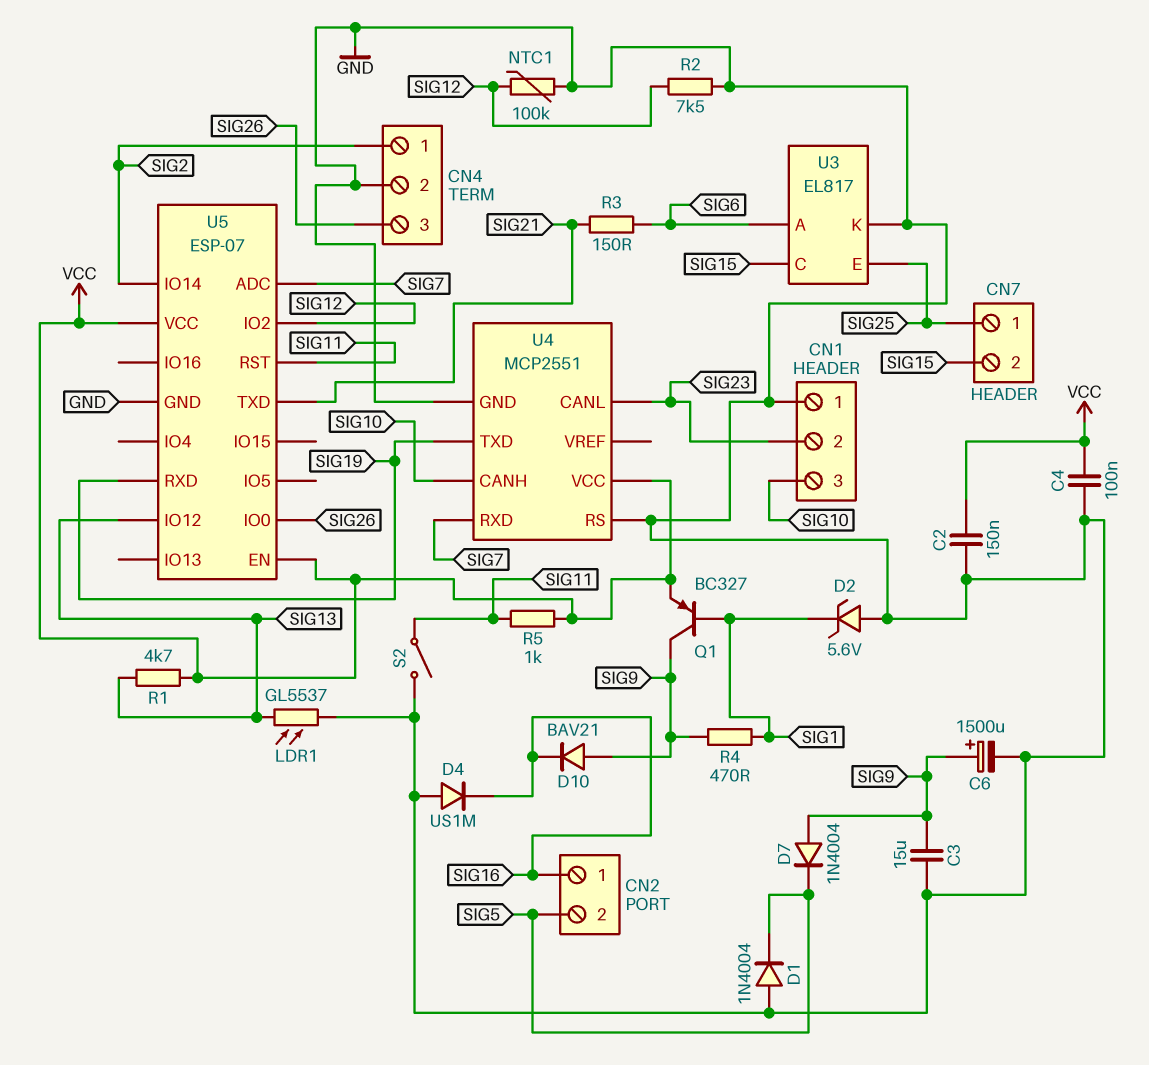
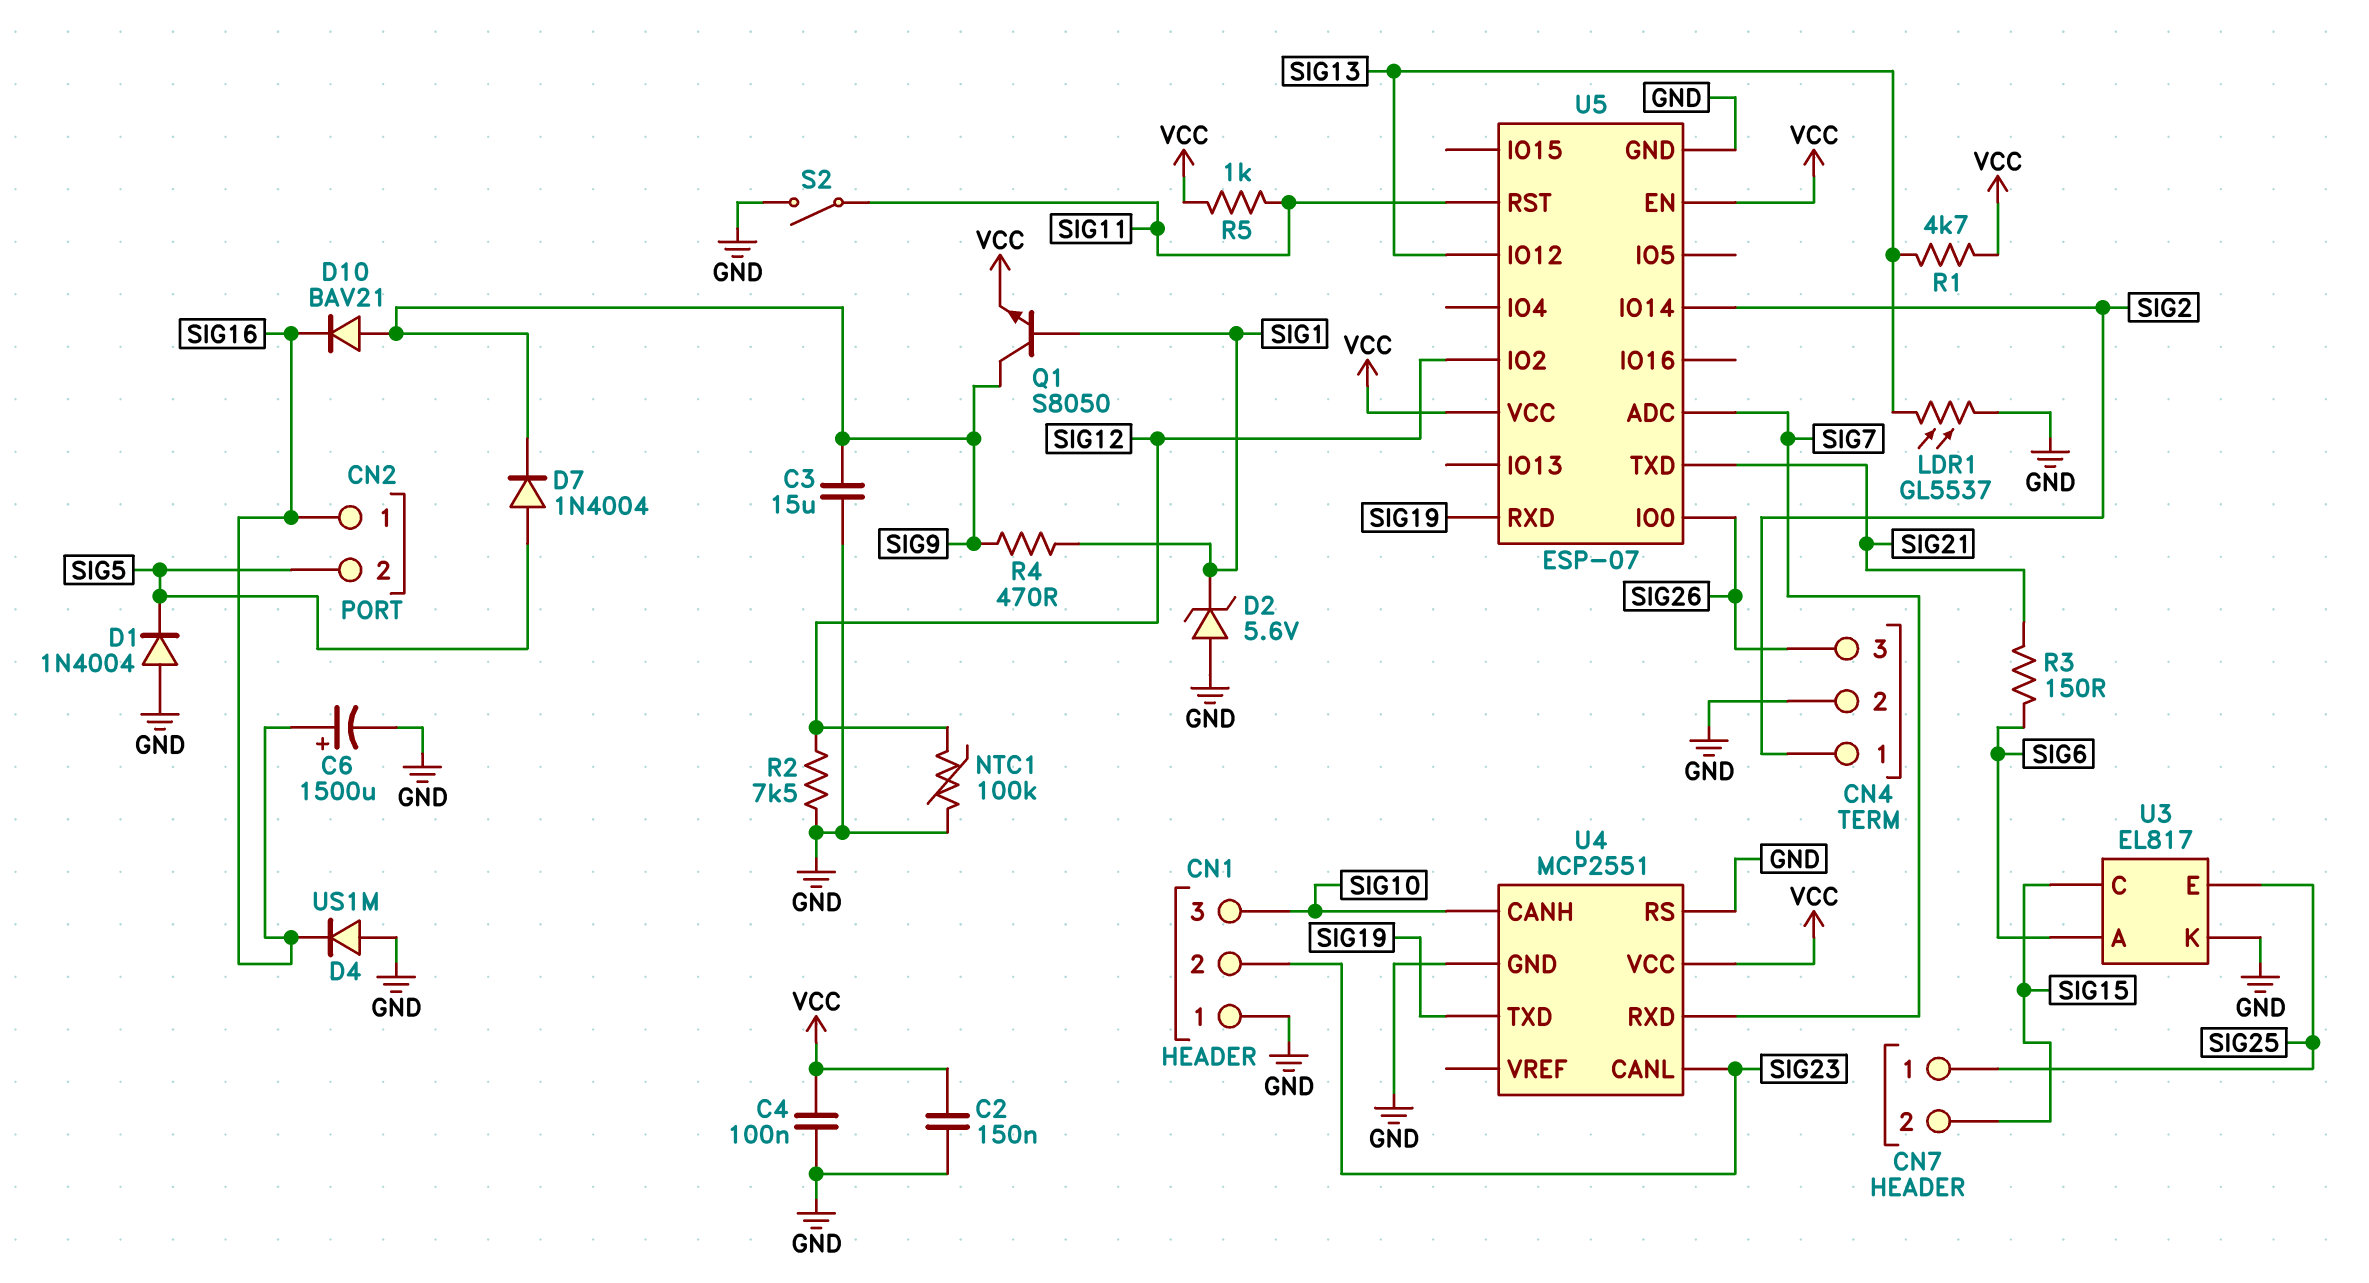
C6: 1500uF (plus SIG9, minus GND) -> 1500uF (plus SIG16, minus GND)
D7: diode 1N4004 (A SIG9, K SIG5) -> diode 1N4004 (A SIG5, K SIG9)
Q1: PNP BC327 (B SIG1, C SIG9, E VCC) -> NPN S8050 (B SIG1, C SIG9, E VCC)

